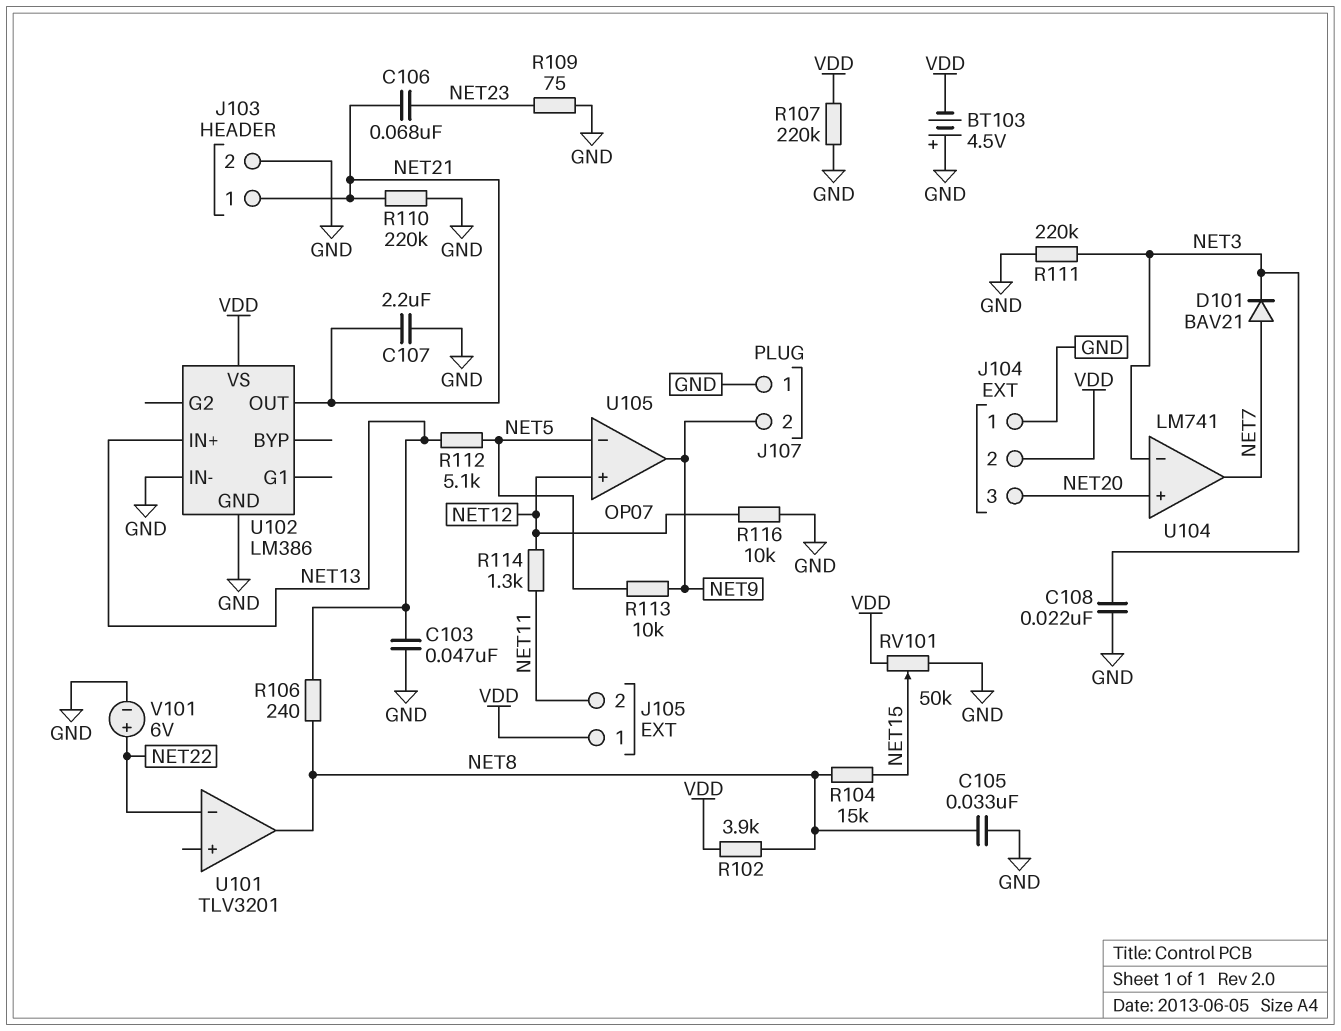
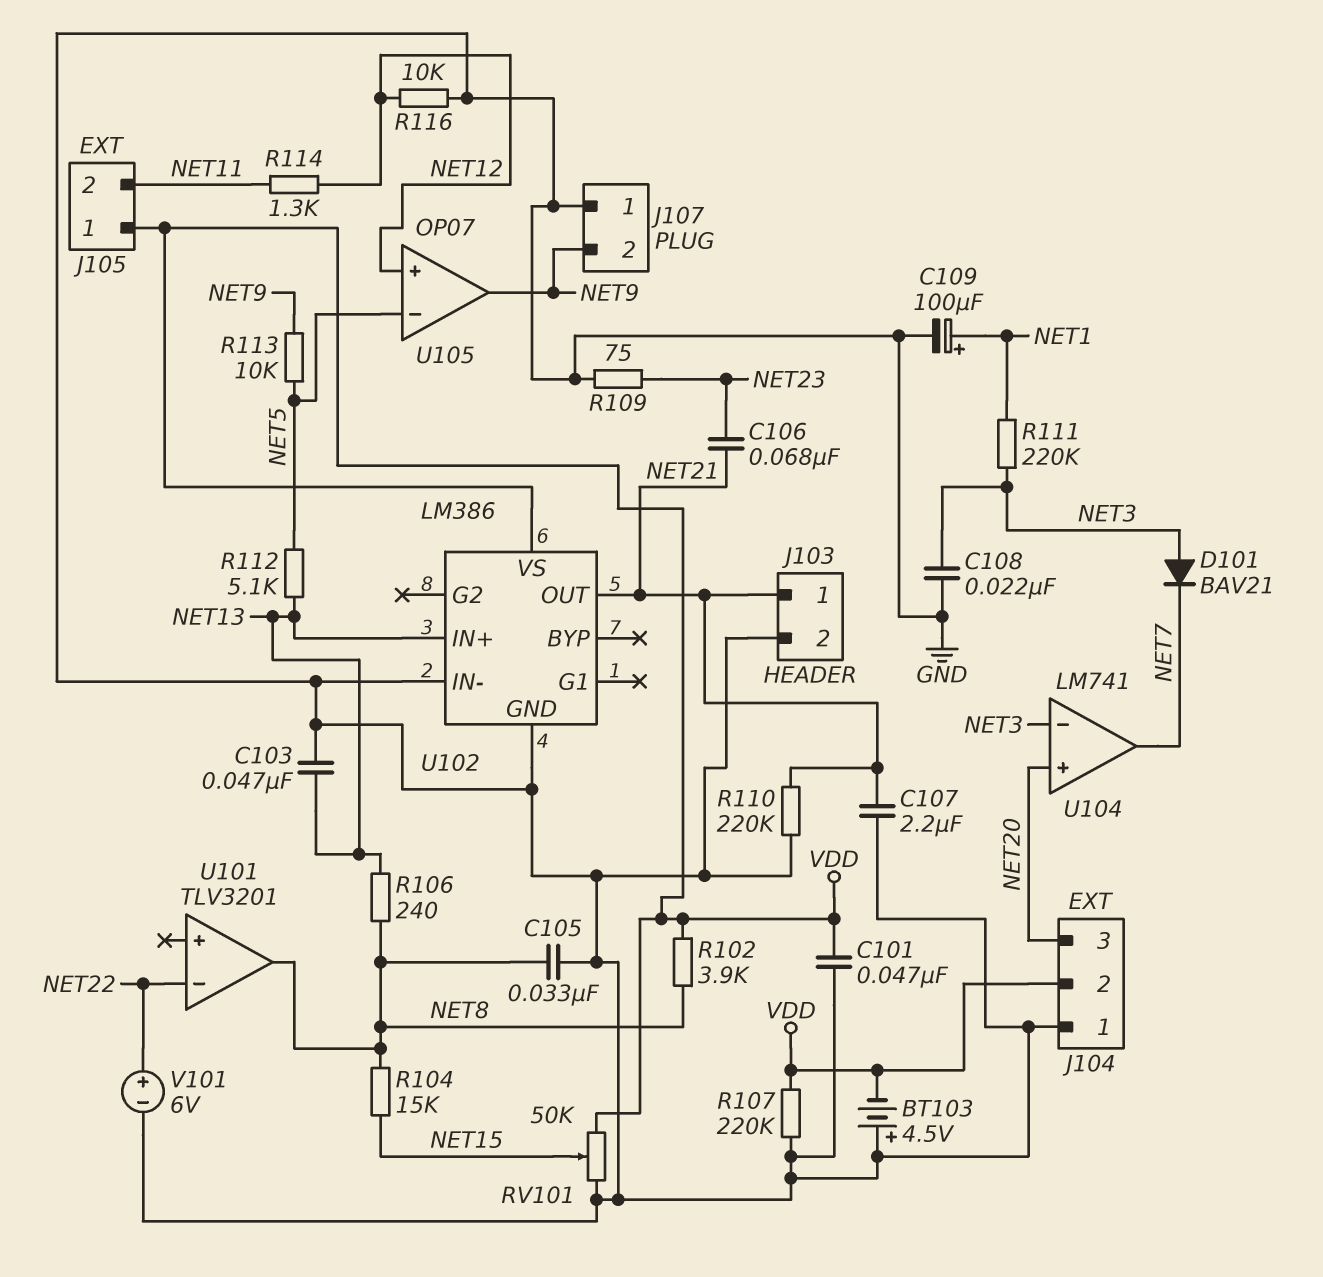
C101: none -> 47nF (GND, VDD)
C109: none -> 100uF (plus NET1, minus GND)
D101: diode BAV21 (A NET7, K NET3) -> diode BAV21 (A NET3, K NET7)
R111: 220k (GND, NET3) -> 220k (NET1, NET3)

